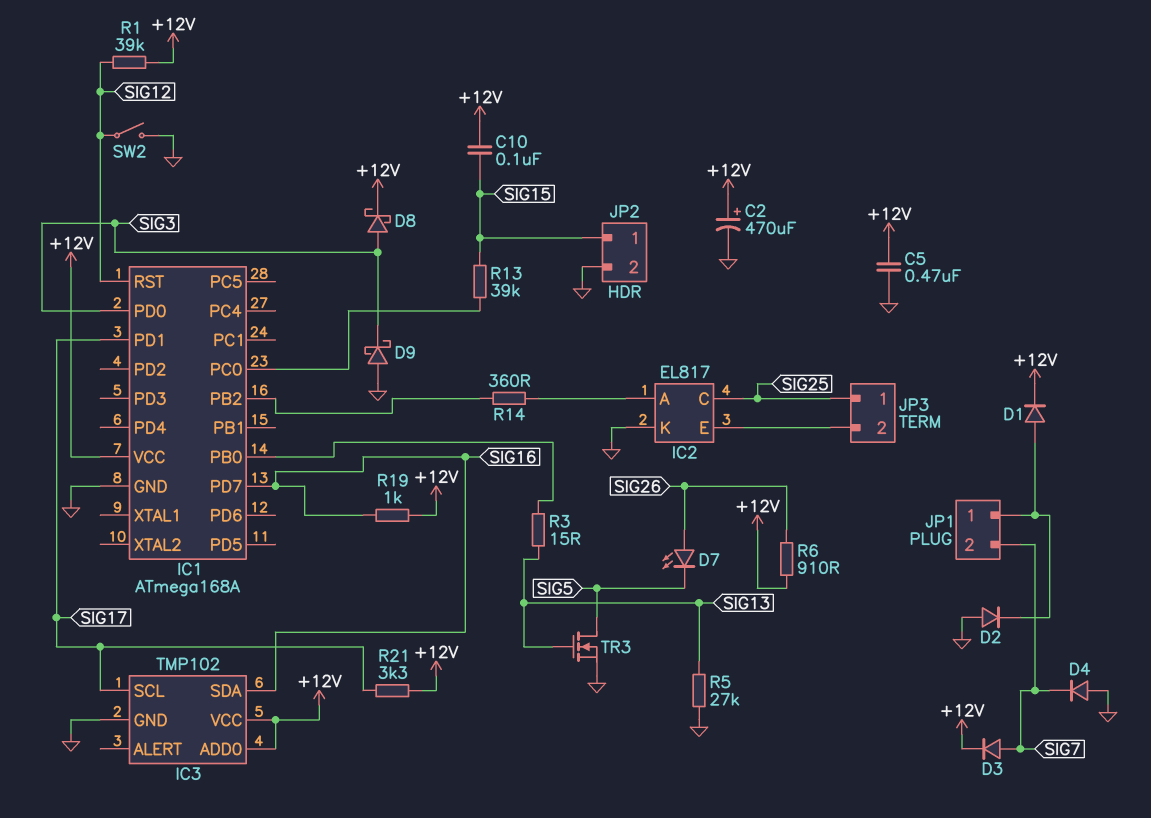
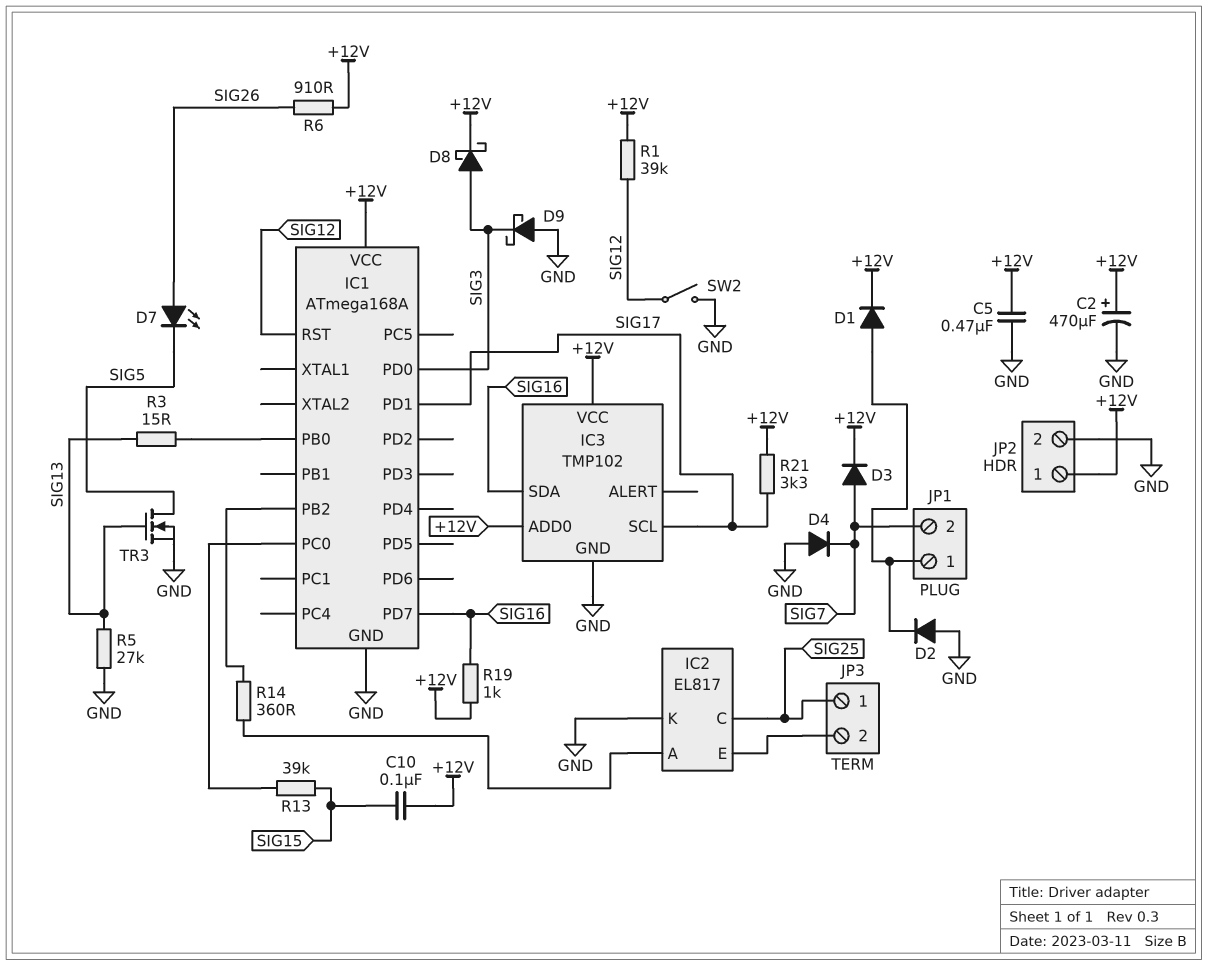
JP2 pin 1: SIG15 -> +12V

